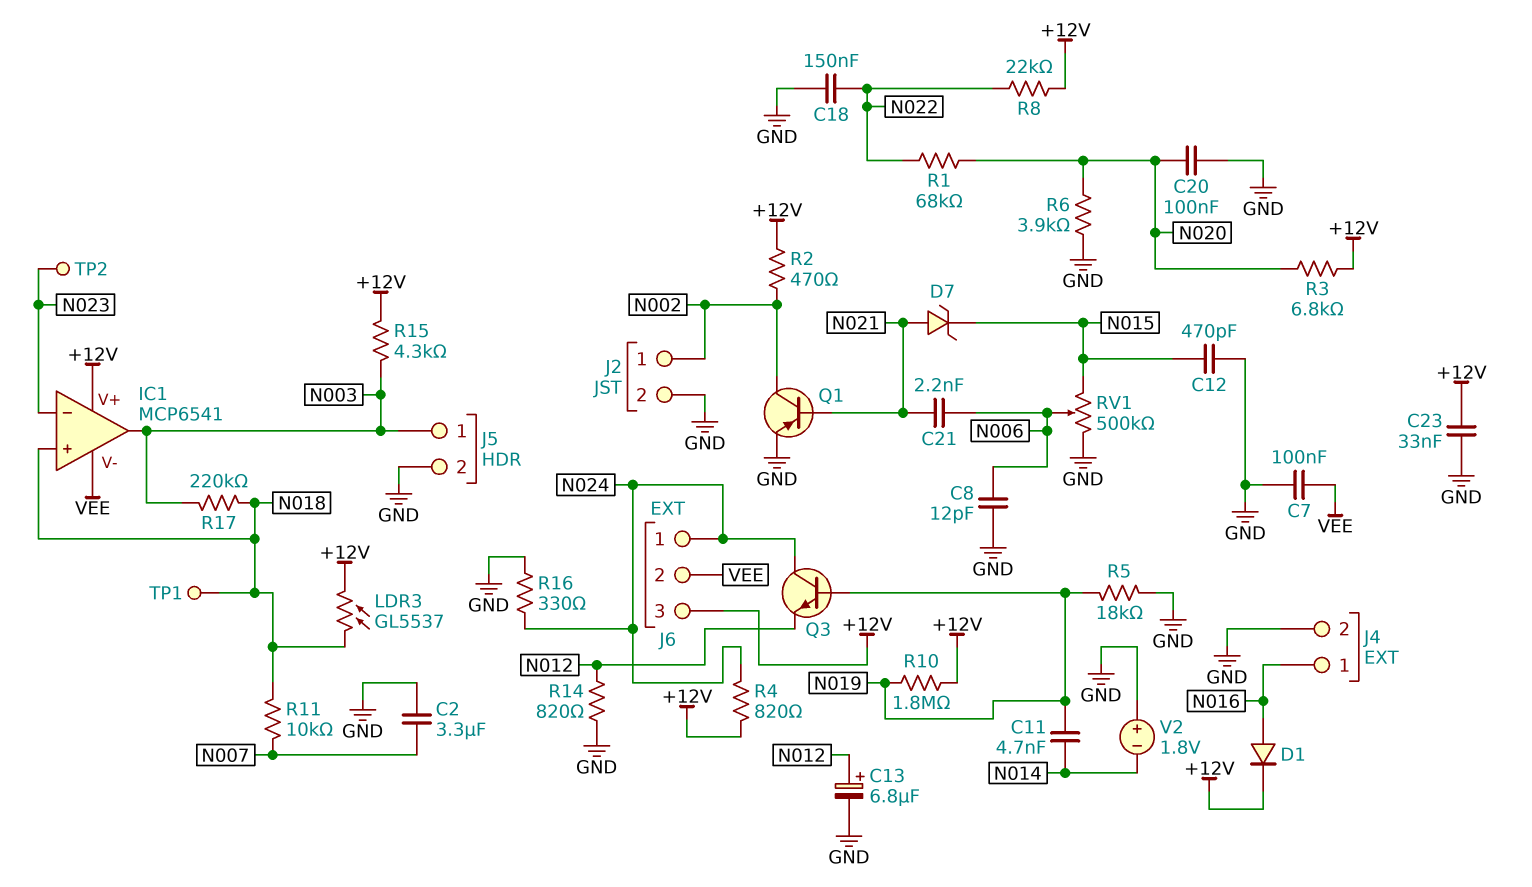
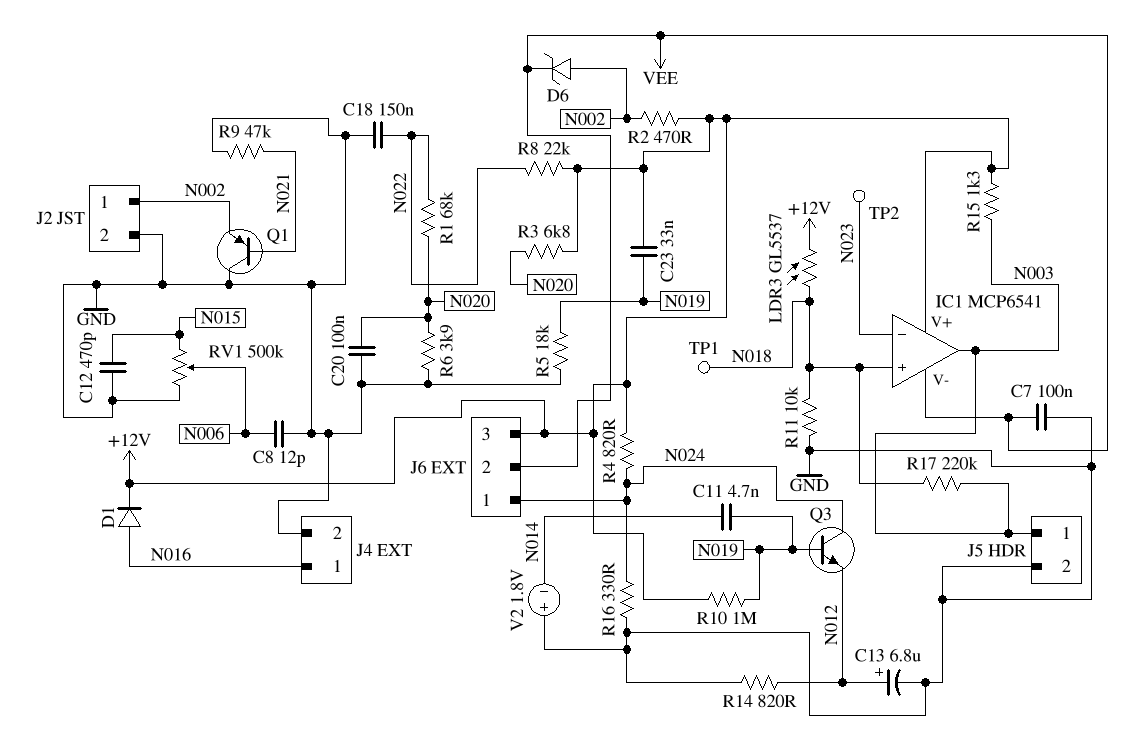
C2: 3.3uF (GND, N007) -> none
C21: 2.2nF (N006, N021) -> none
C23: 33nF (+12V, GND) -> 33nF (+12V, N019)
D6: none -> zener (A N002, K VEE)
D7: zener (A N021, K N015) -> none
Q1: PNP (B N021, C N002, E GND) -> PNP (B N021, C GND, E N002)
R9: none -> 47k (GND, N021)
R10: 1.8M (+12V, N019) -> 1M (+12V, N019)
R11: 10k (N007, N018) -> 10k (GND, N018)
R15: 4.3k (+12V, N003) -> 1.3k (+12V, N003)

